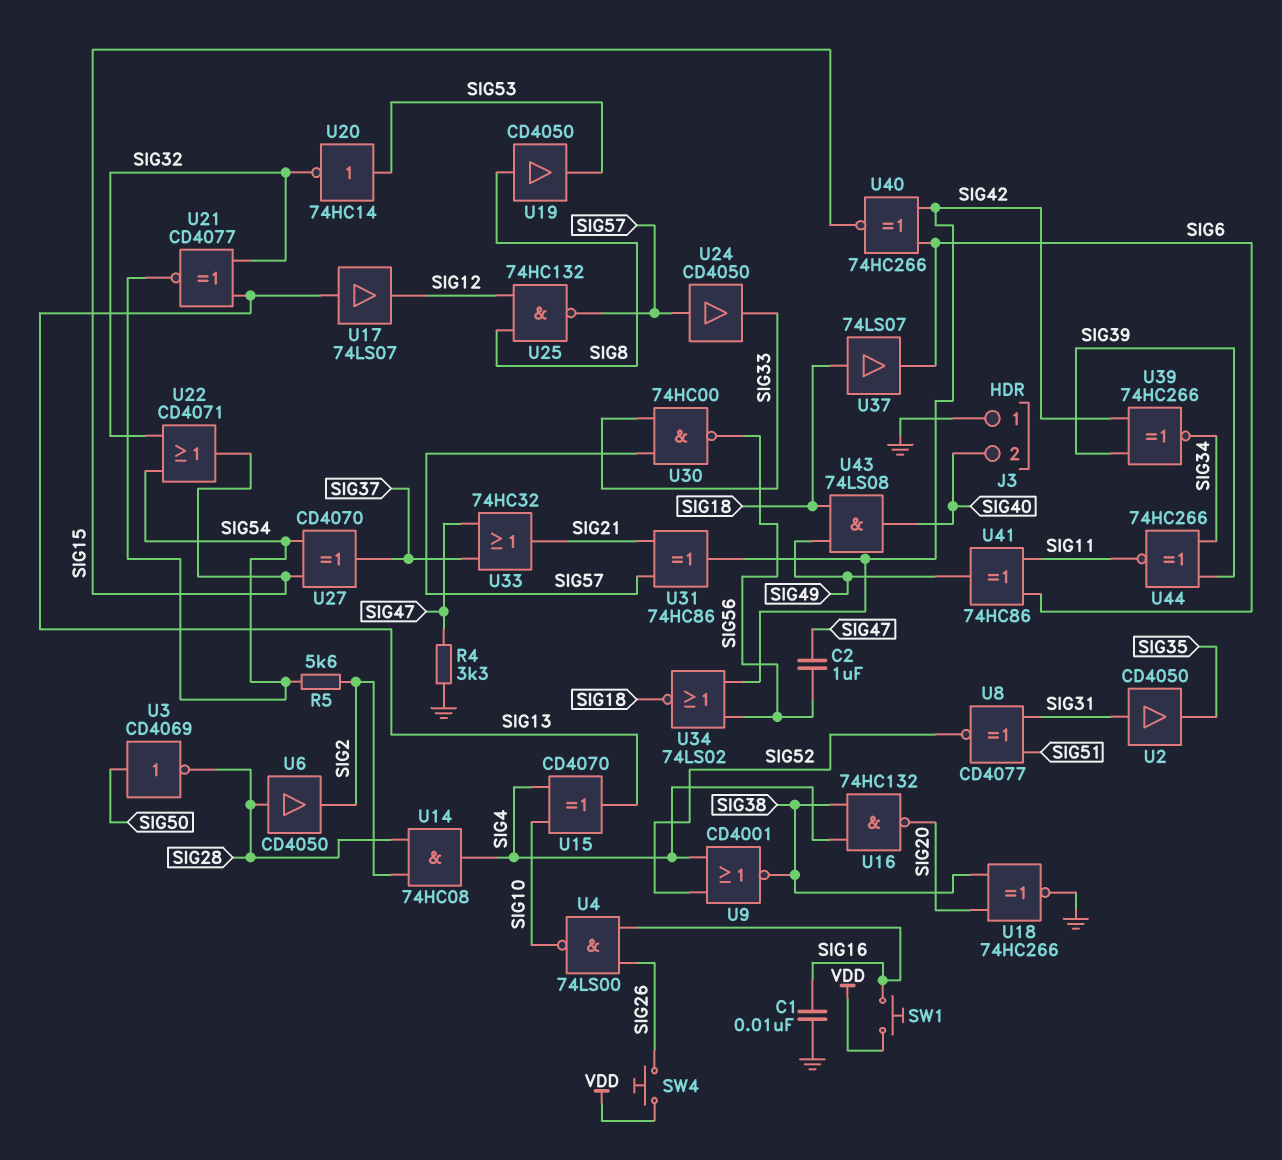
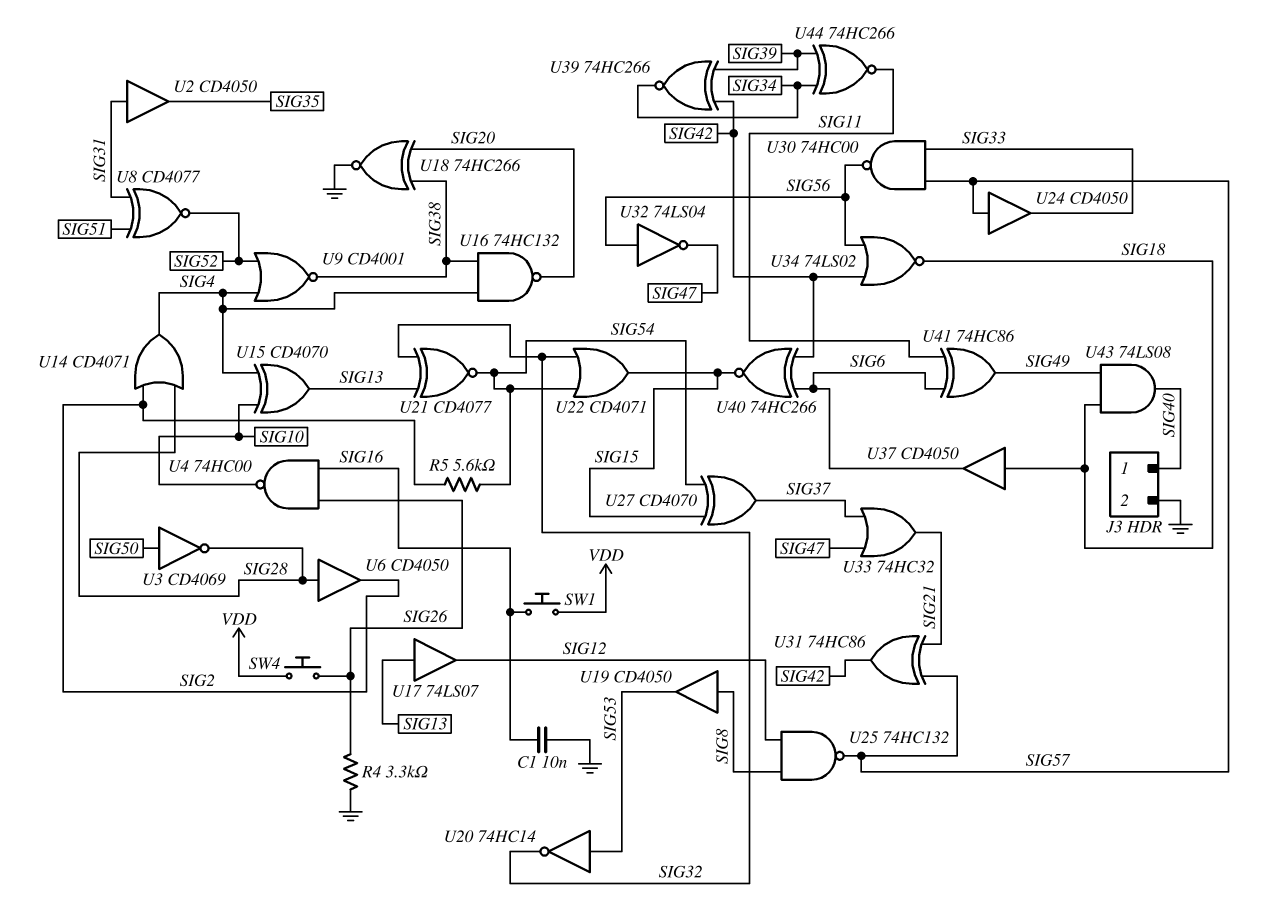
C2: 1uF (SIG47, SIG56) -> none
J3 pin 1: GND -> SIG40
J3 pin 2: SIG40 -> GND
R4: 3.3k (GND, SIG47) -> 3.3k (GND, SIG26)
U4: NAND 74LS00 (in SIG16, in SIG26, out SIG10) -> NAND 74HC00 (in SIG16, in SIG26, out SIG10)
U14: AND 74HC08 (in SIG2, in SIG28, out SIG4) -> OR CD4071 (in SIG2, in SIG28, out SIG4)
U32: none -> NOT 74LS04 (in SIG56, out SIG47)
U37: buffer 74LS07 (in SIG18, out SIG6) -> buffer CD4050 (in SIG18, out SIG6)

